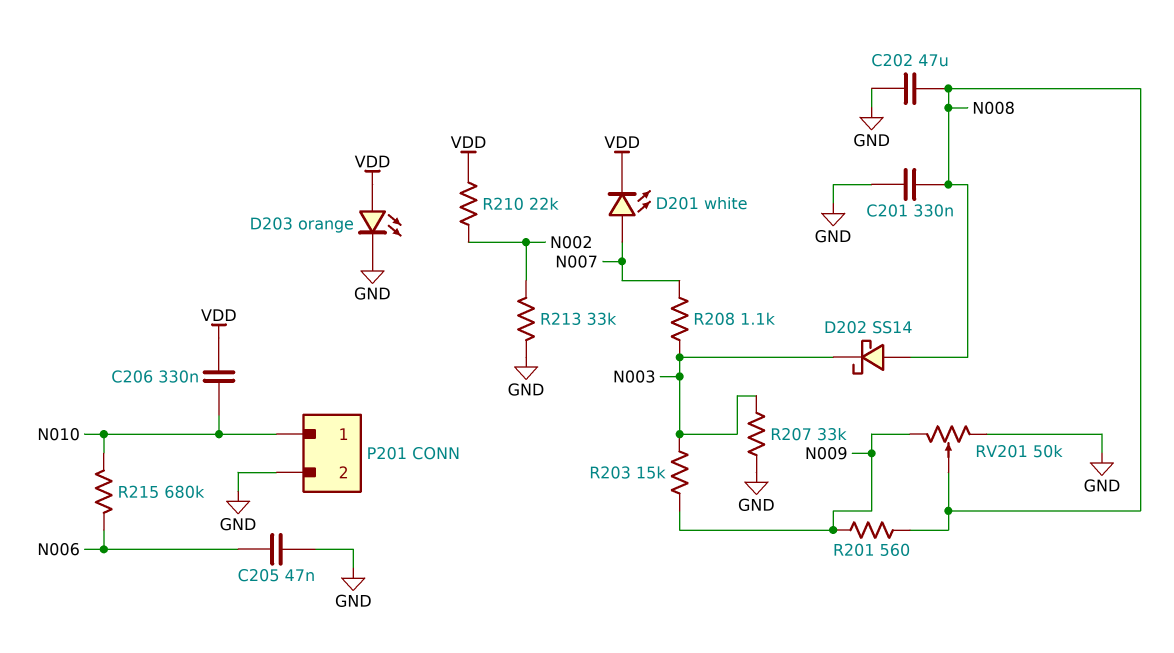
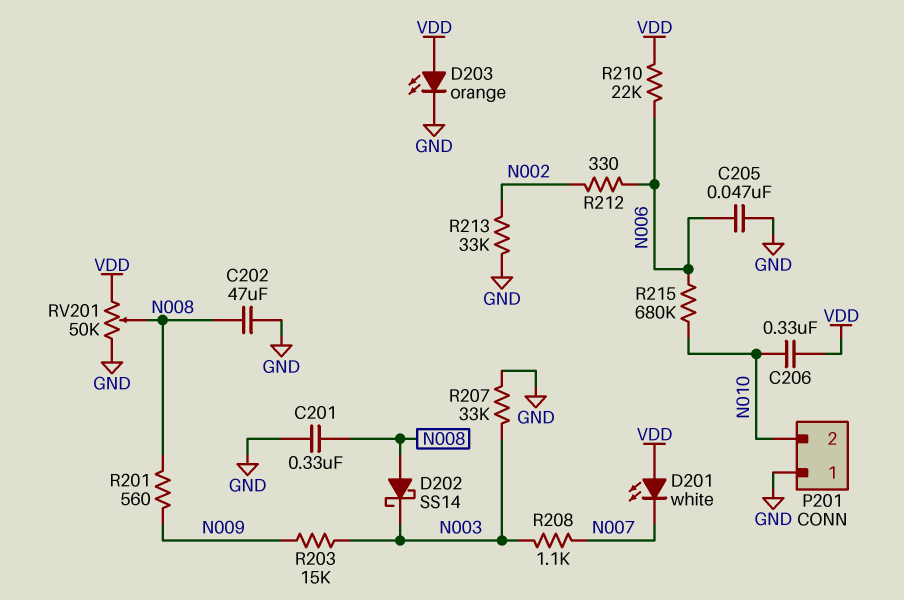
D201: LED white (A N007, K VDD) -> LED white (A VDD, K N007)
P201 pin 1: N010 -> GND
P201 pin 2: GND -> N010
R210: 22k (N002, VDD) -> 22k (N006, VDD)
R212: none -> 330 (N002, N006)
RV201: 50k (GND, N009, wiper N008) -> 50k (GND, VDD, wiper N008)

